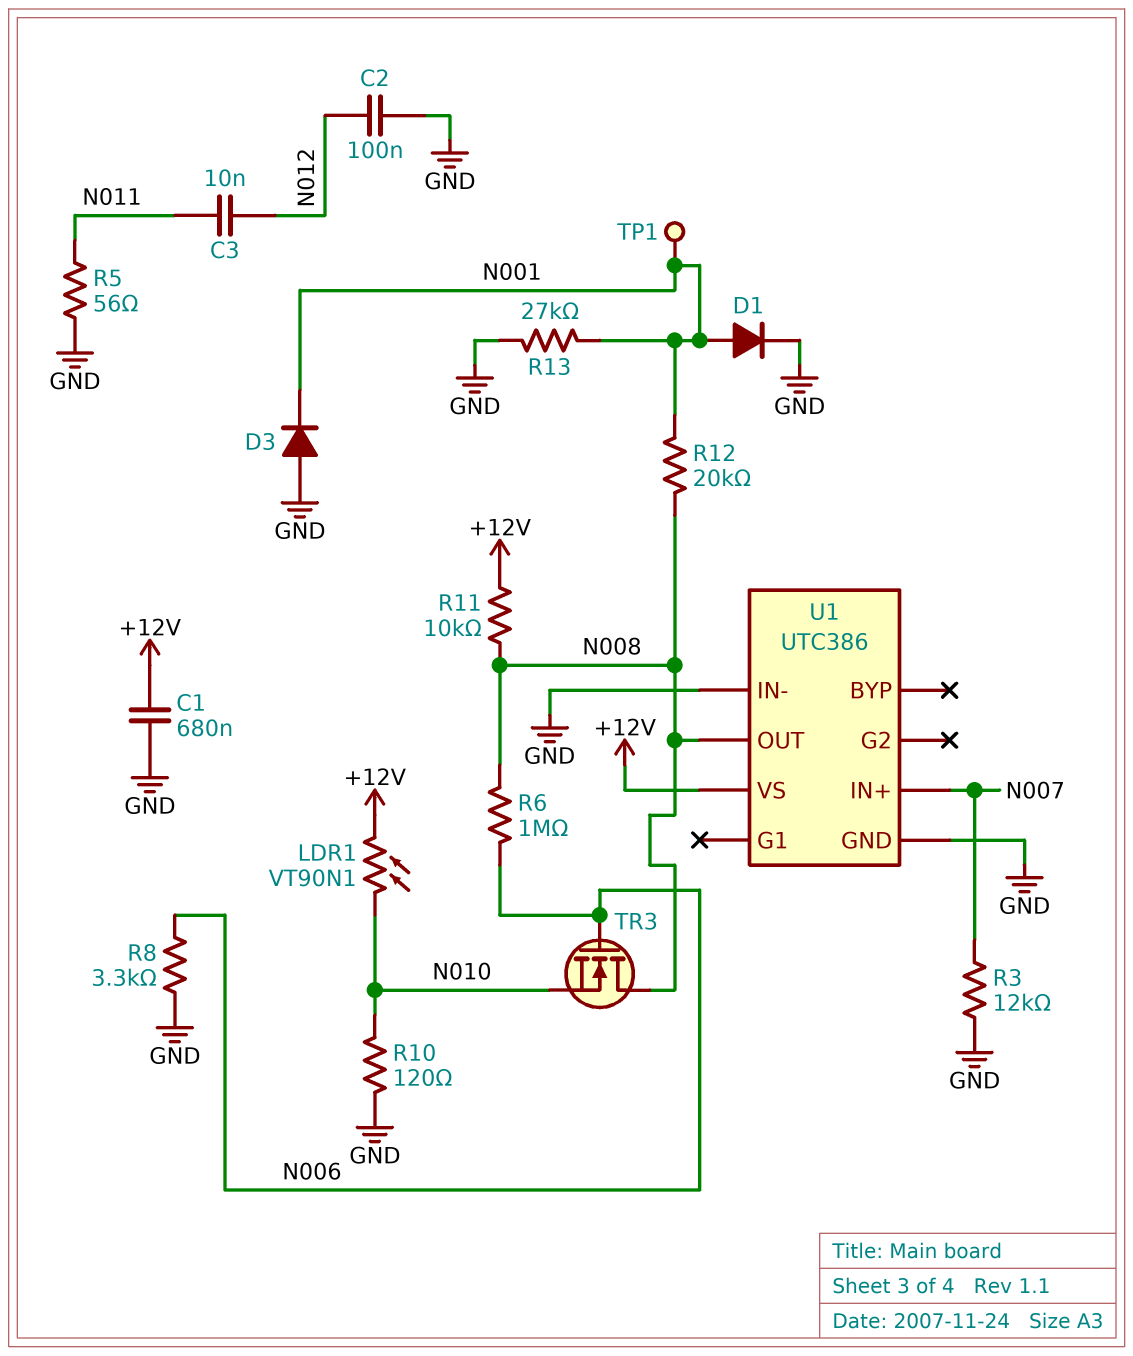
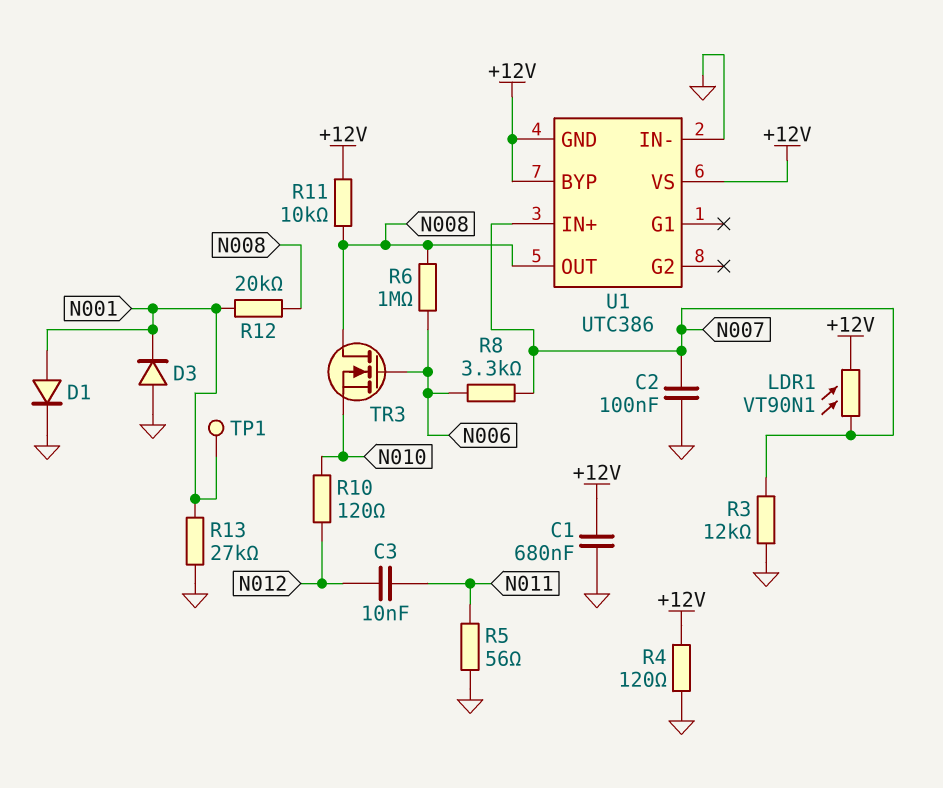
C2: 100nF (GND, N012) -> 100nF (GND, N007)
LDR1: VT90N1 (+12V, N010) -> VT90N1 (+12V, N007)
R4: none -> 120 (+12V, GND)
R8: 3.3k (GND, N006) -> 3.3k (N006, N007)
R10: 120 (GND, N010) -> 120 (N010, N012)
U1 pin BYP: none -> +12V
U1 pin GND: GND -> +12V

